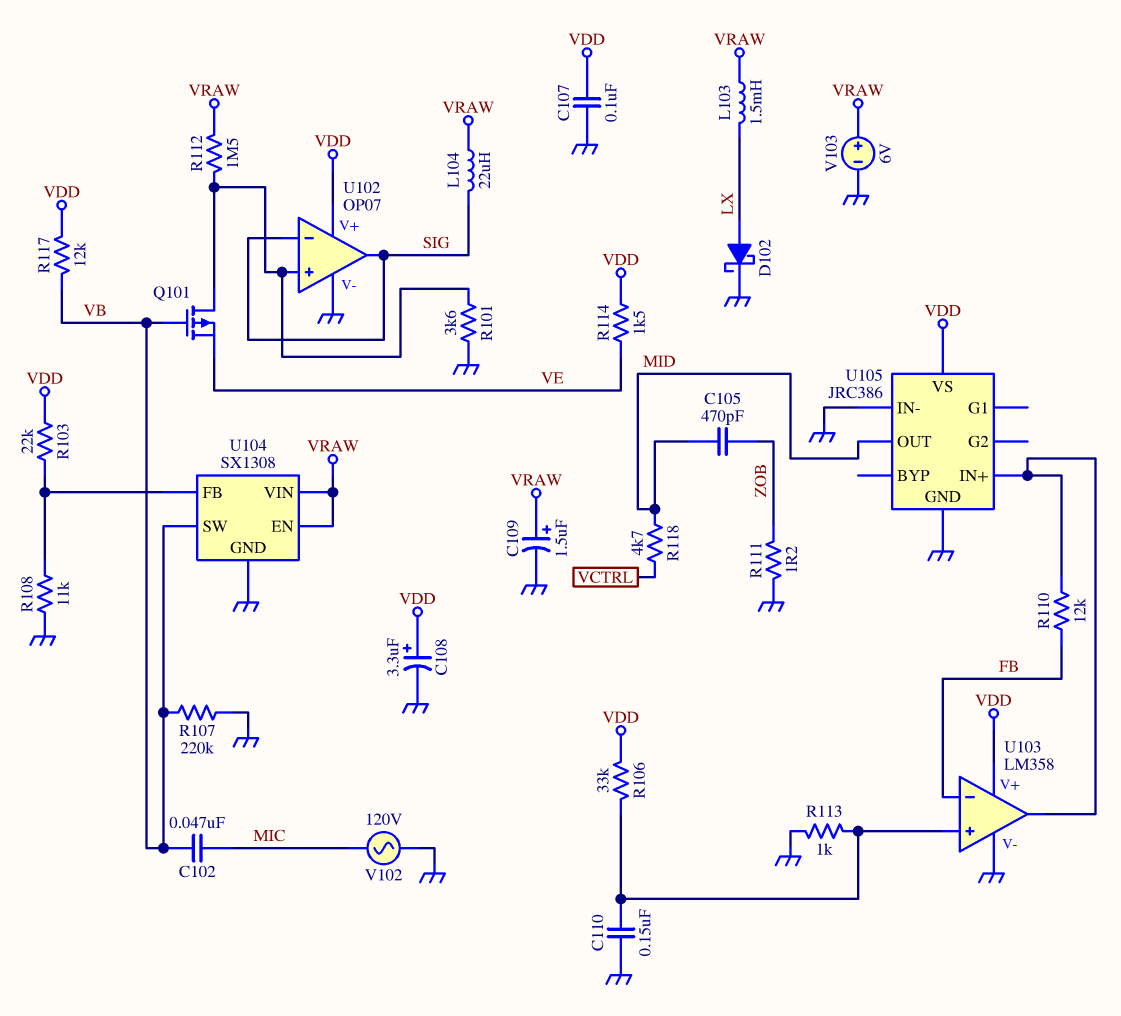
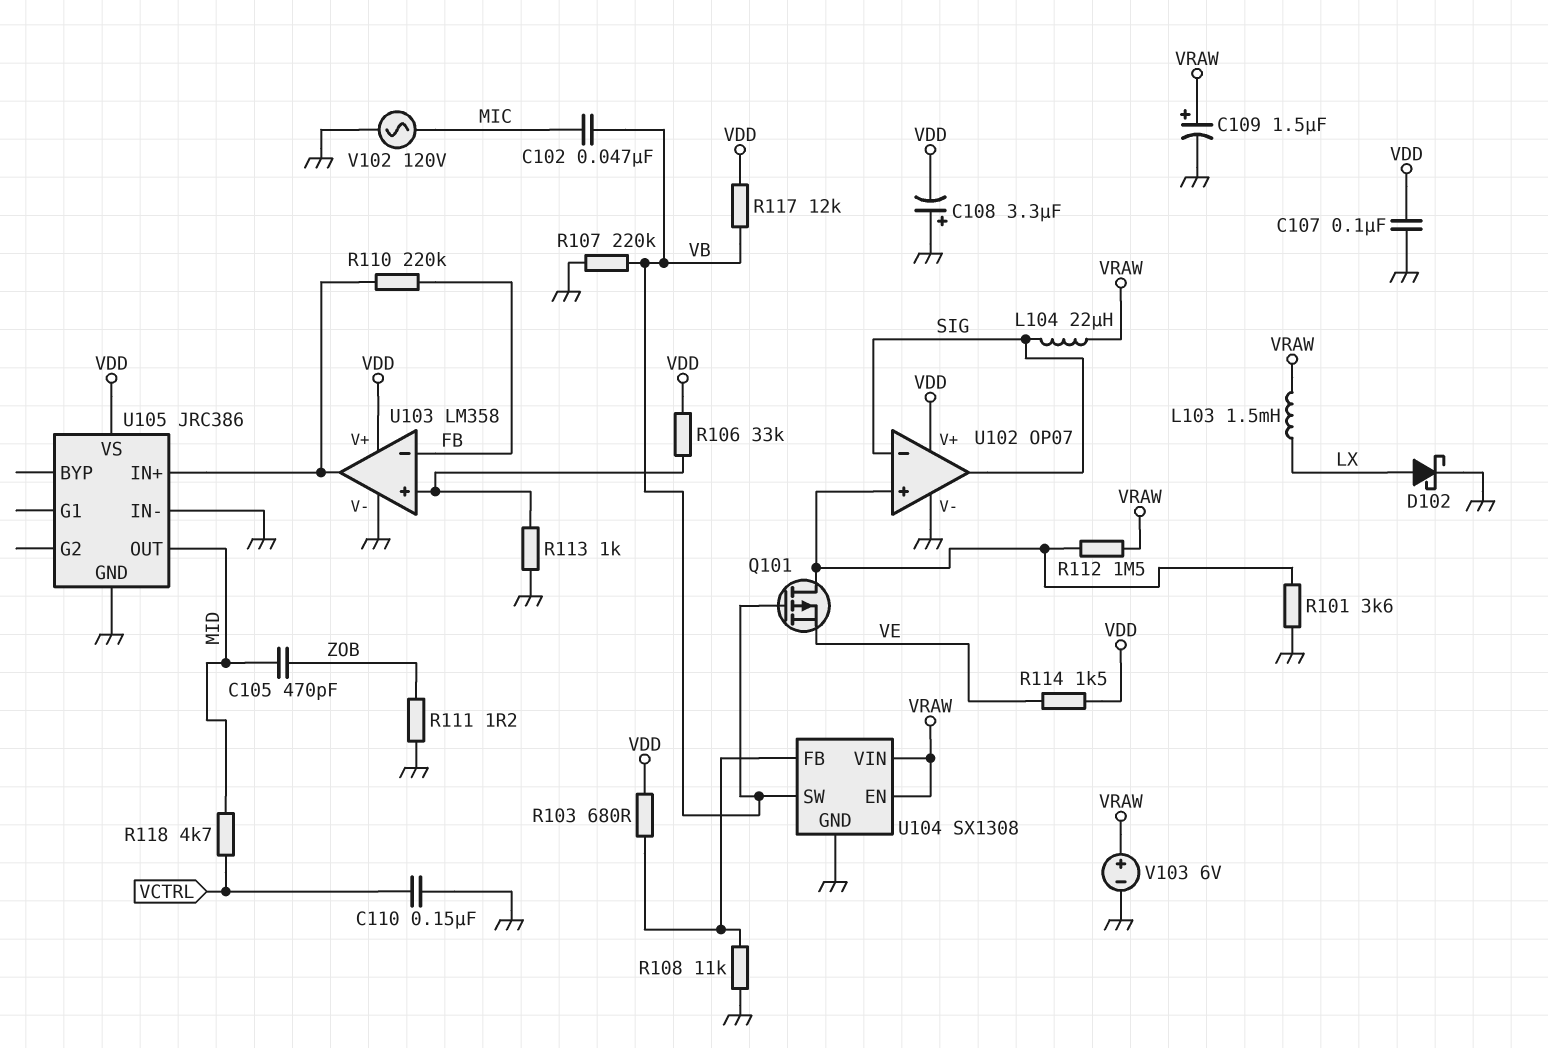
C108: 3.3uF (plus VDD, minus GND) -> 3.3uF (plus GND, minus VDD)
C110: 150nF (GND, U103/in+) -> 150nF (GND, VCTRL)
R103: 22k (U104/FB, VDD) -> 680 (U104/FB, VDD)
R110: 12k (FB, U103/out) -> 220k (FB, U103/out)

